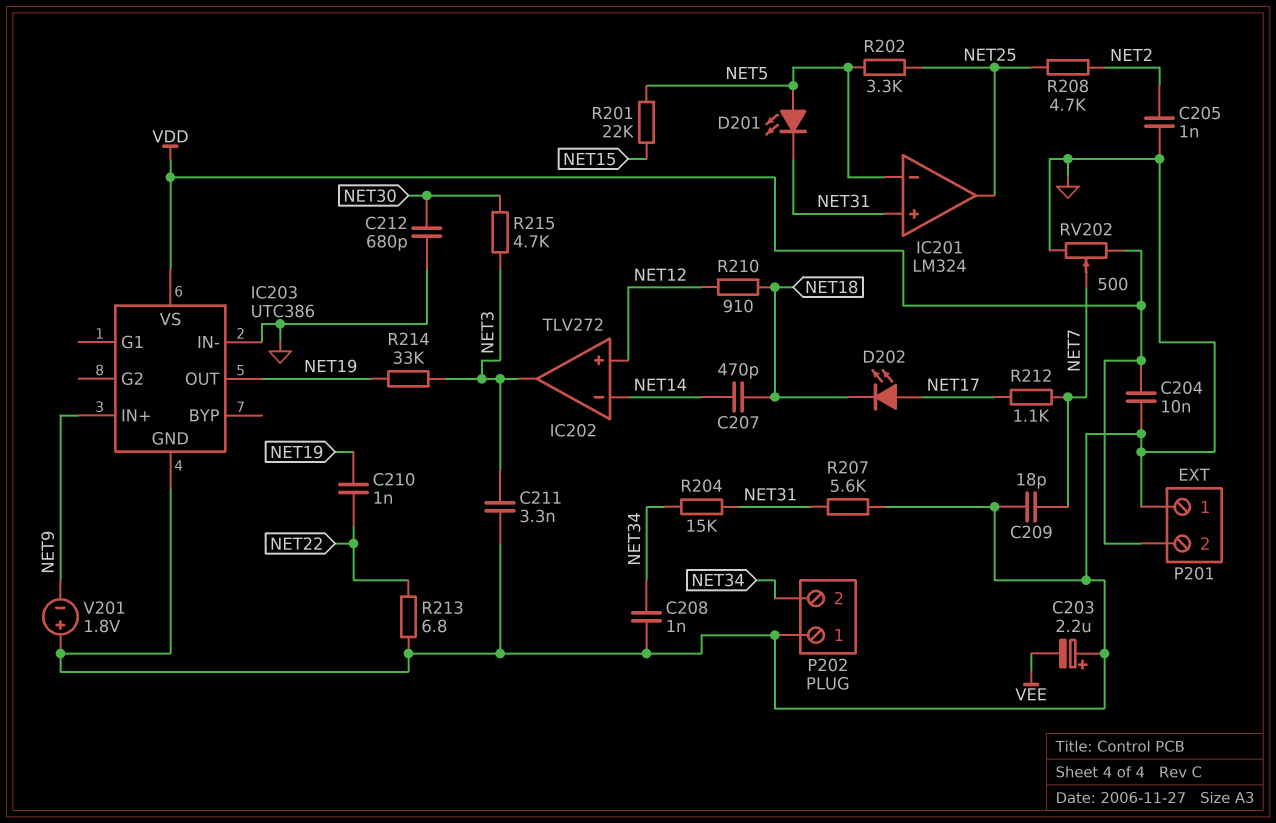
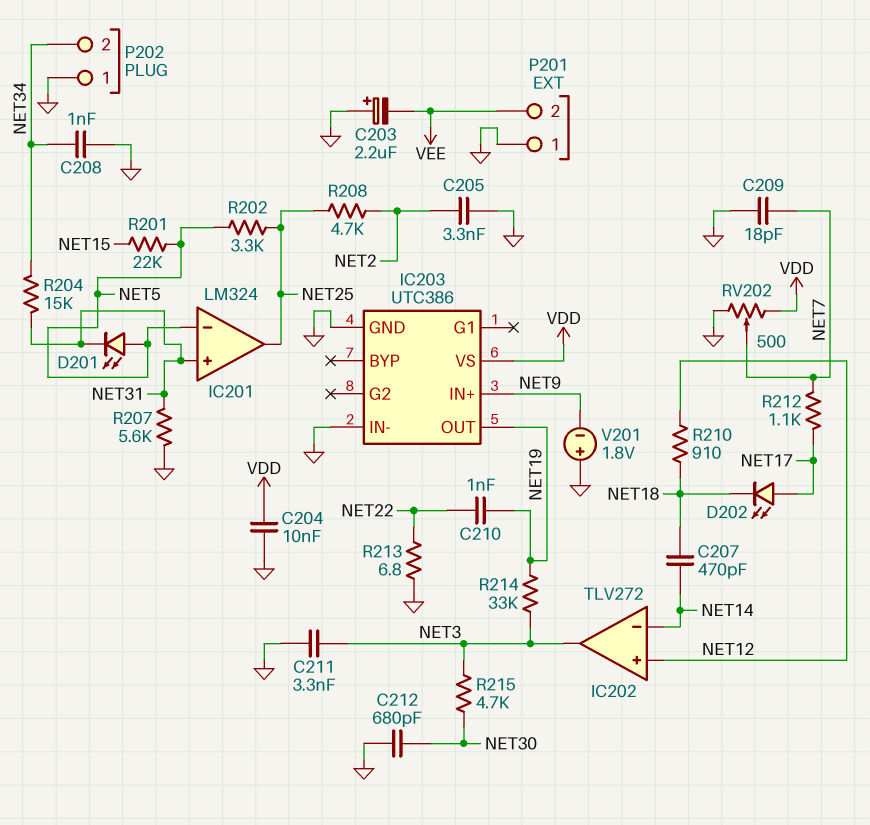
C205: 1nF (GND, NET2) -> 3.3nF (GND, NET2)
P201 pin 2: VDD -> VEE

